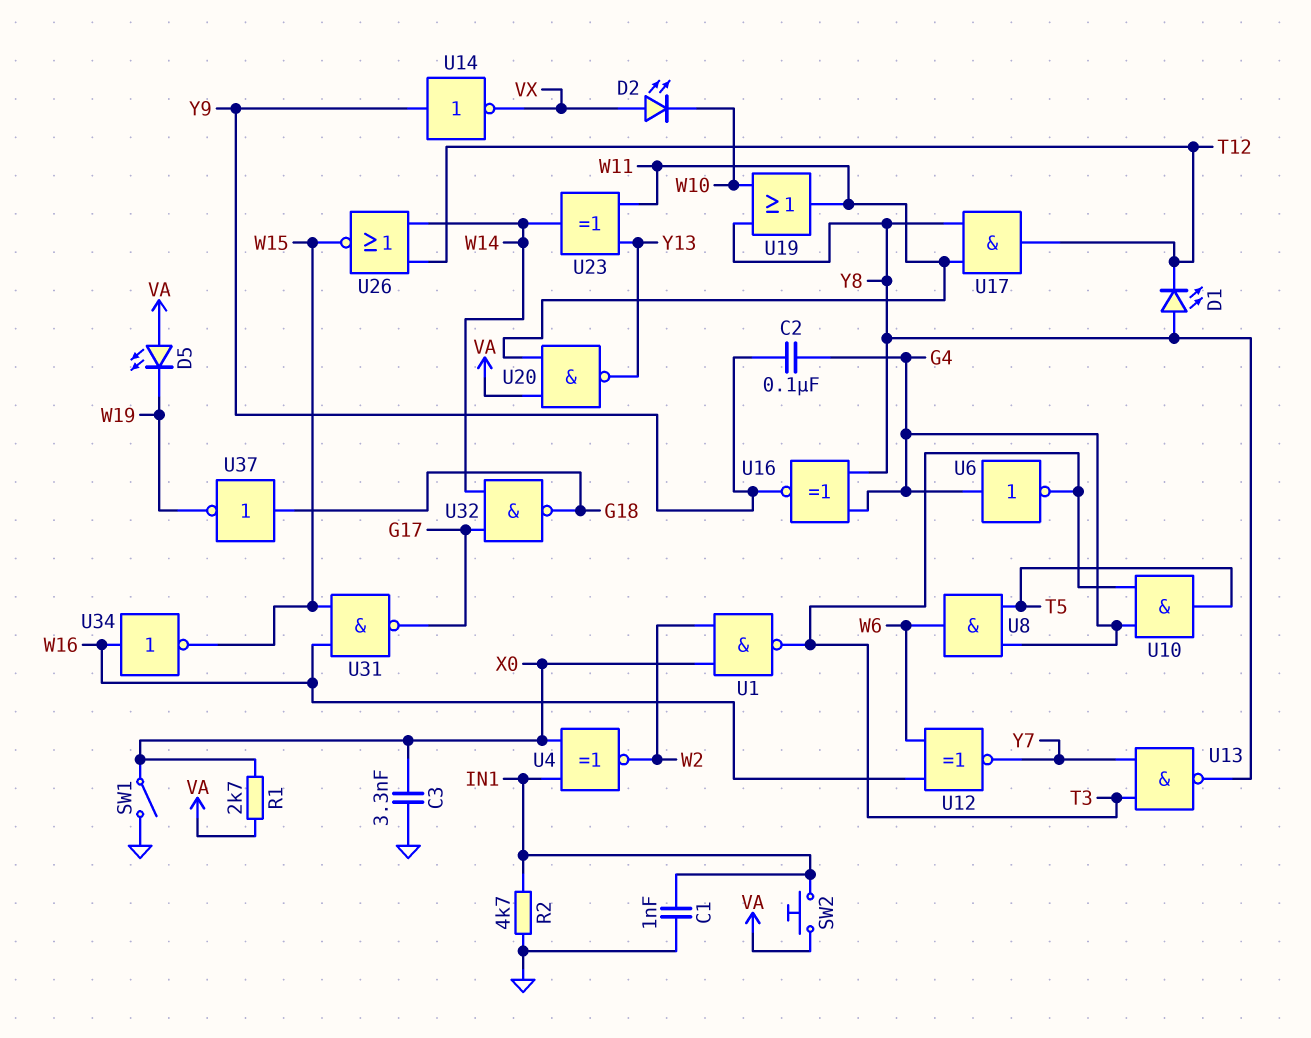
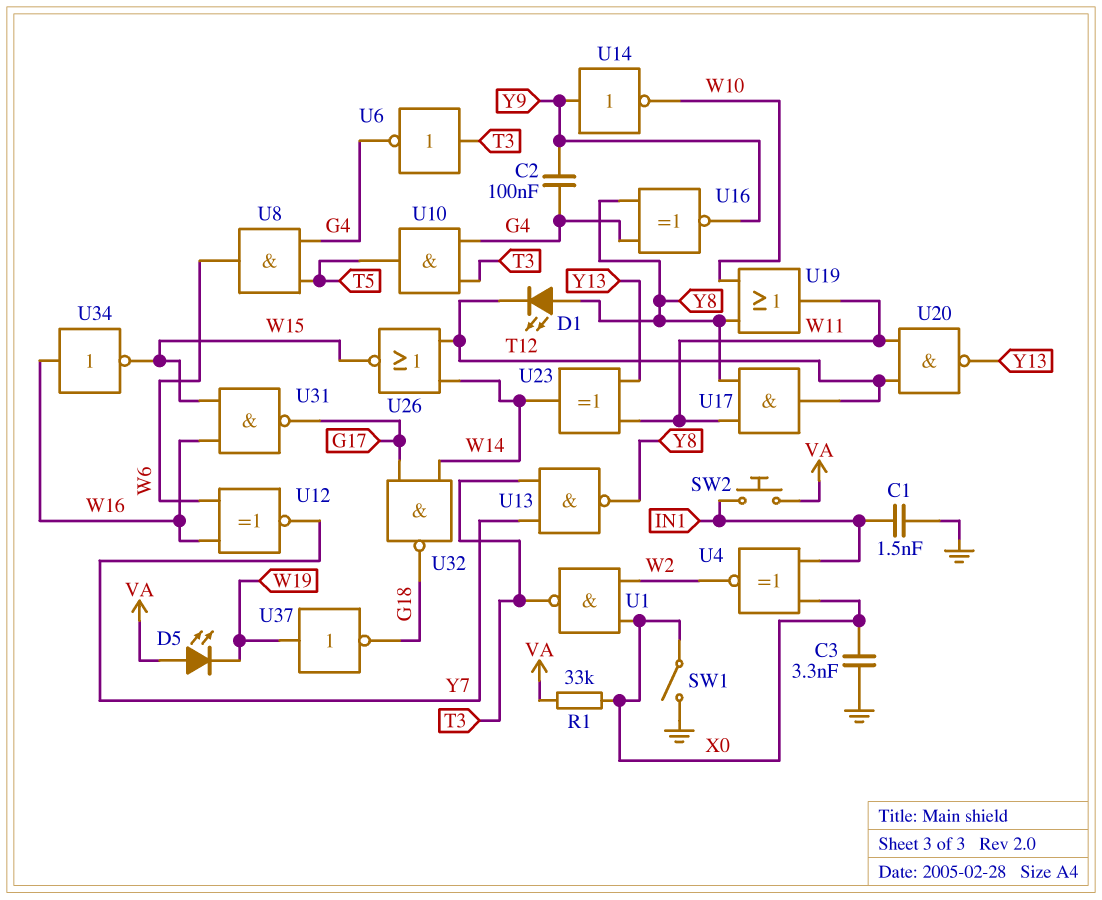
C1: 1nF (GND, IN1) -> 1.5nF (GND, IN1)
D2: LED (A VX, K W10) -> none
R1: 2.7k (VA, X0) -> 33k (VA, X0)
R2: 4.7k (GND, IN1) -> none
U6: NOT (in G4, out T3) -> NOT (in T3, out G4)
U14: NOT (in Y9, out VX) -> NOT (in Y9, out W10)
U20: NAND (in VA, in W11, out Y13) -> NAND (in T12, in W11, out Y13)
U37: NOT (in G18, out W19) -> NOT (in W19, out G18)

